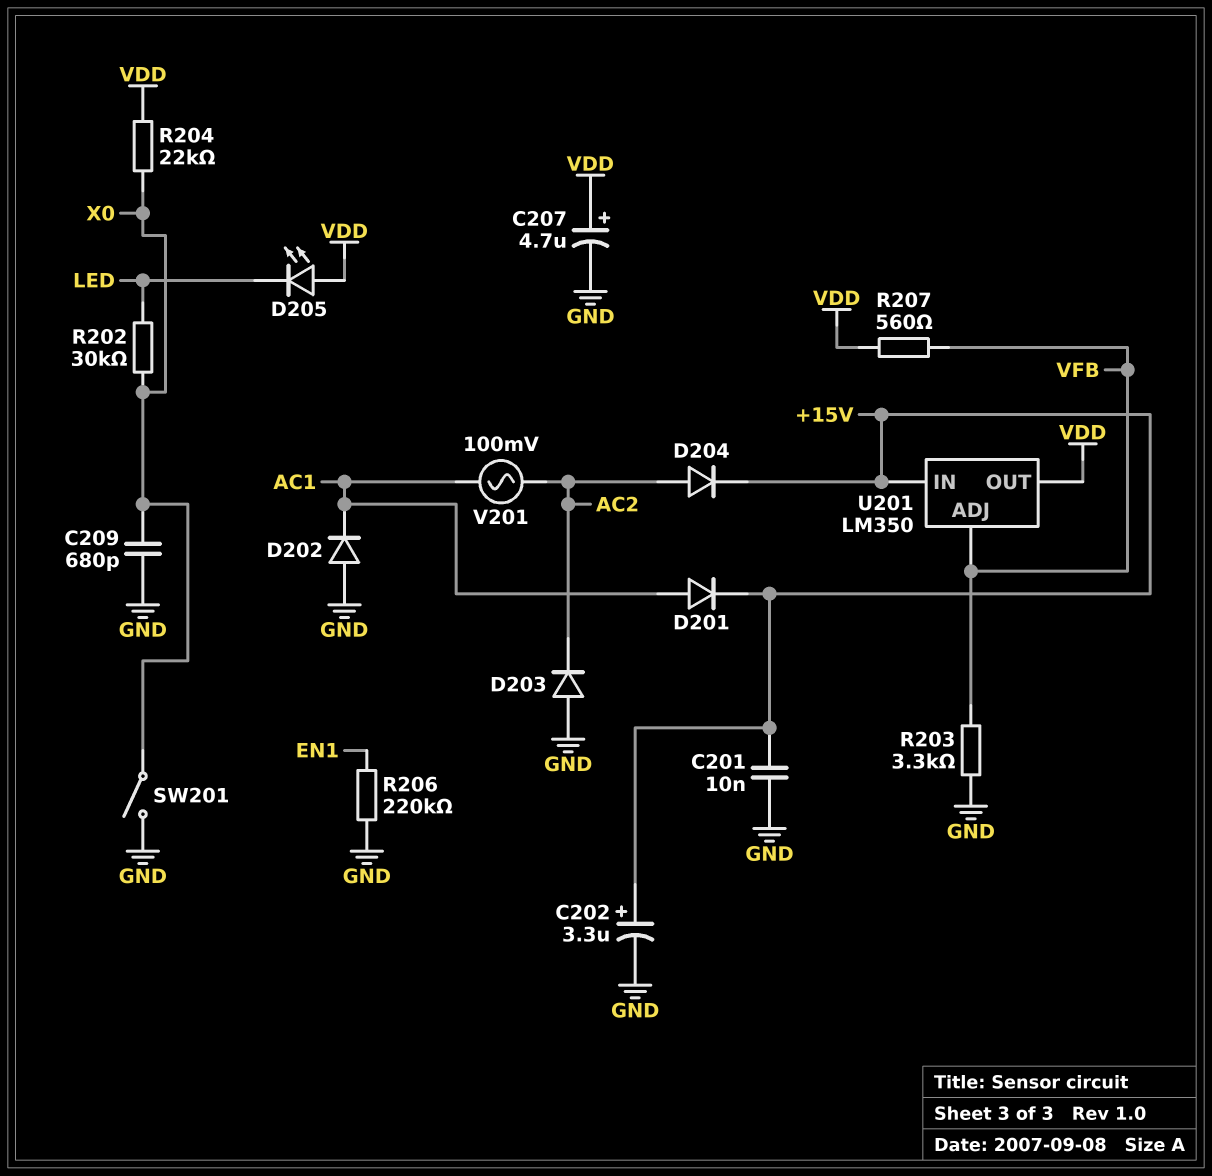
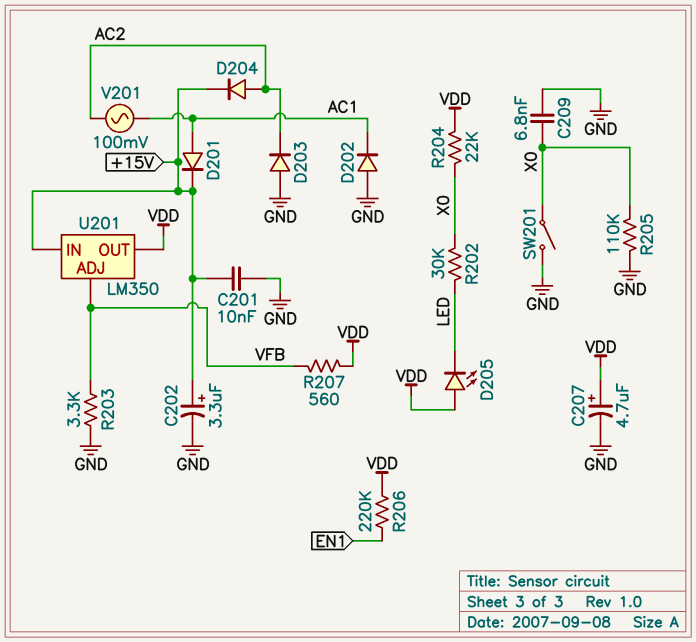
C209: 680pF (GND, X0) -> 6.8nF (GND, X0)
R205: none -> 110k (GND, X0)
R206: 220k (EN1, GND) -> 220k (EN1, VDD)

